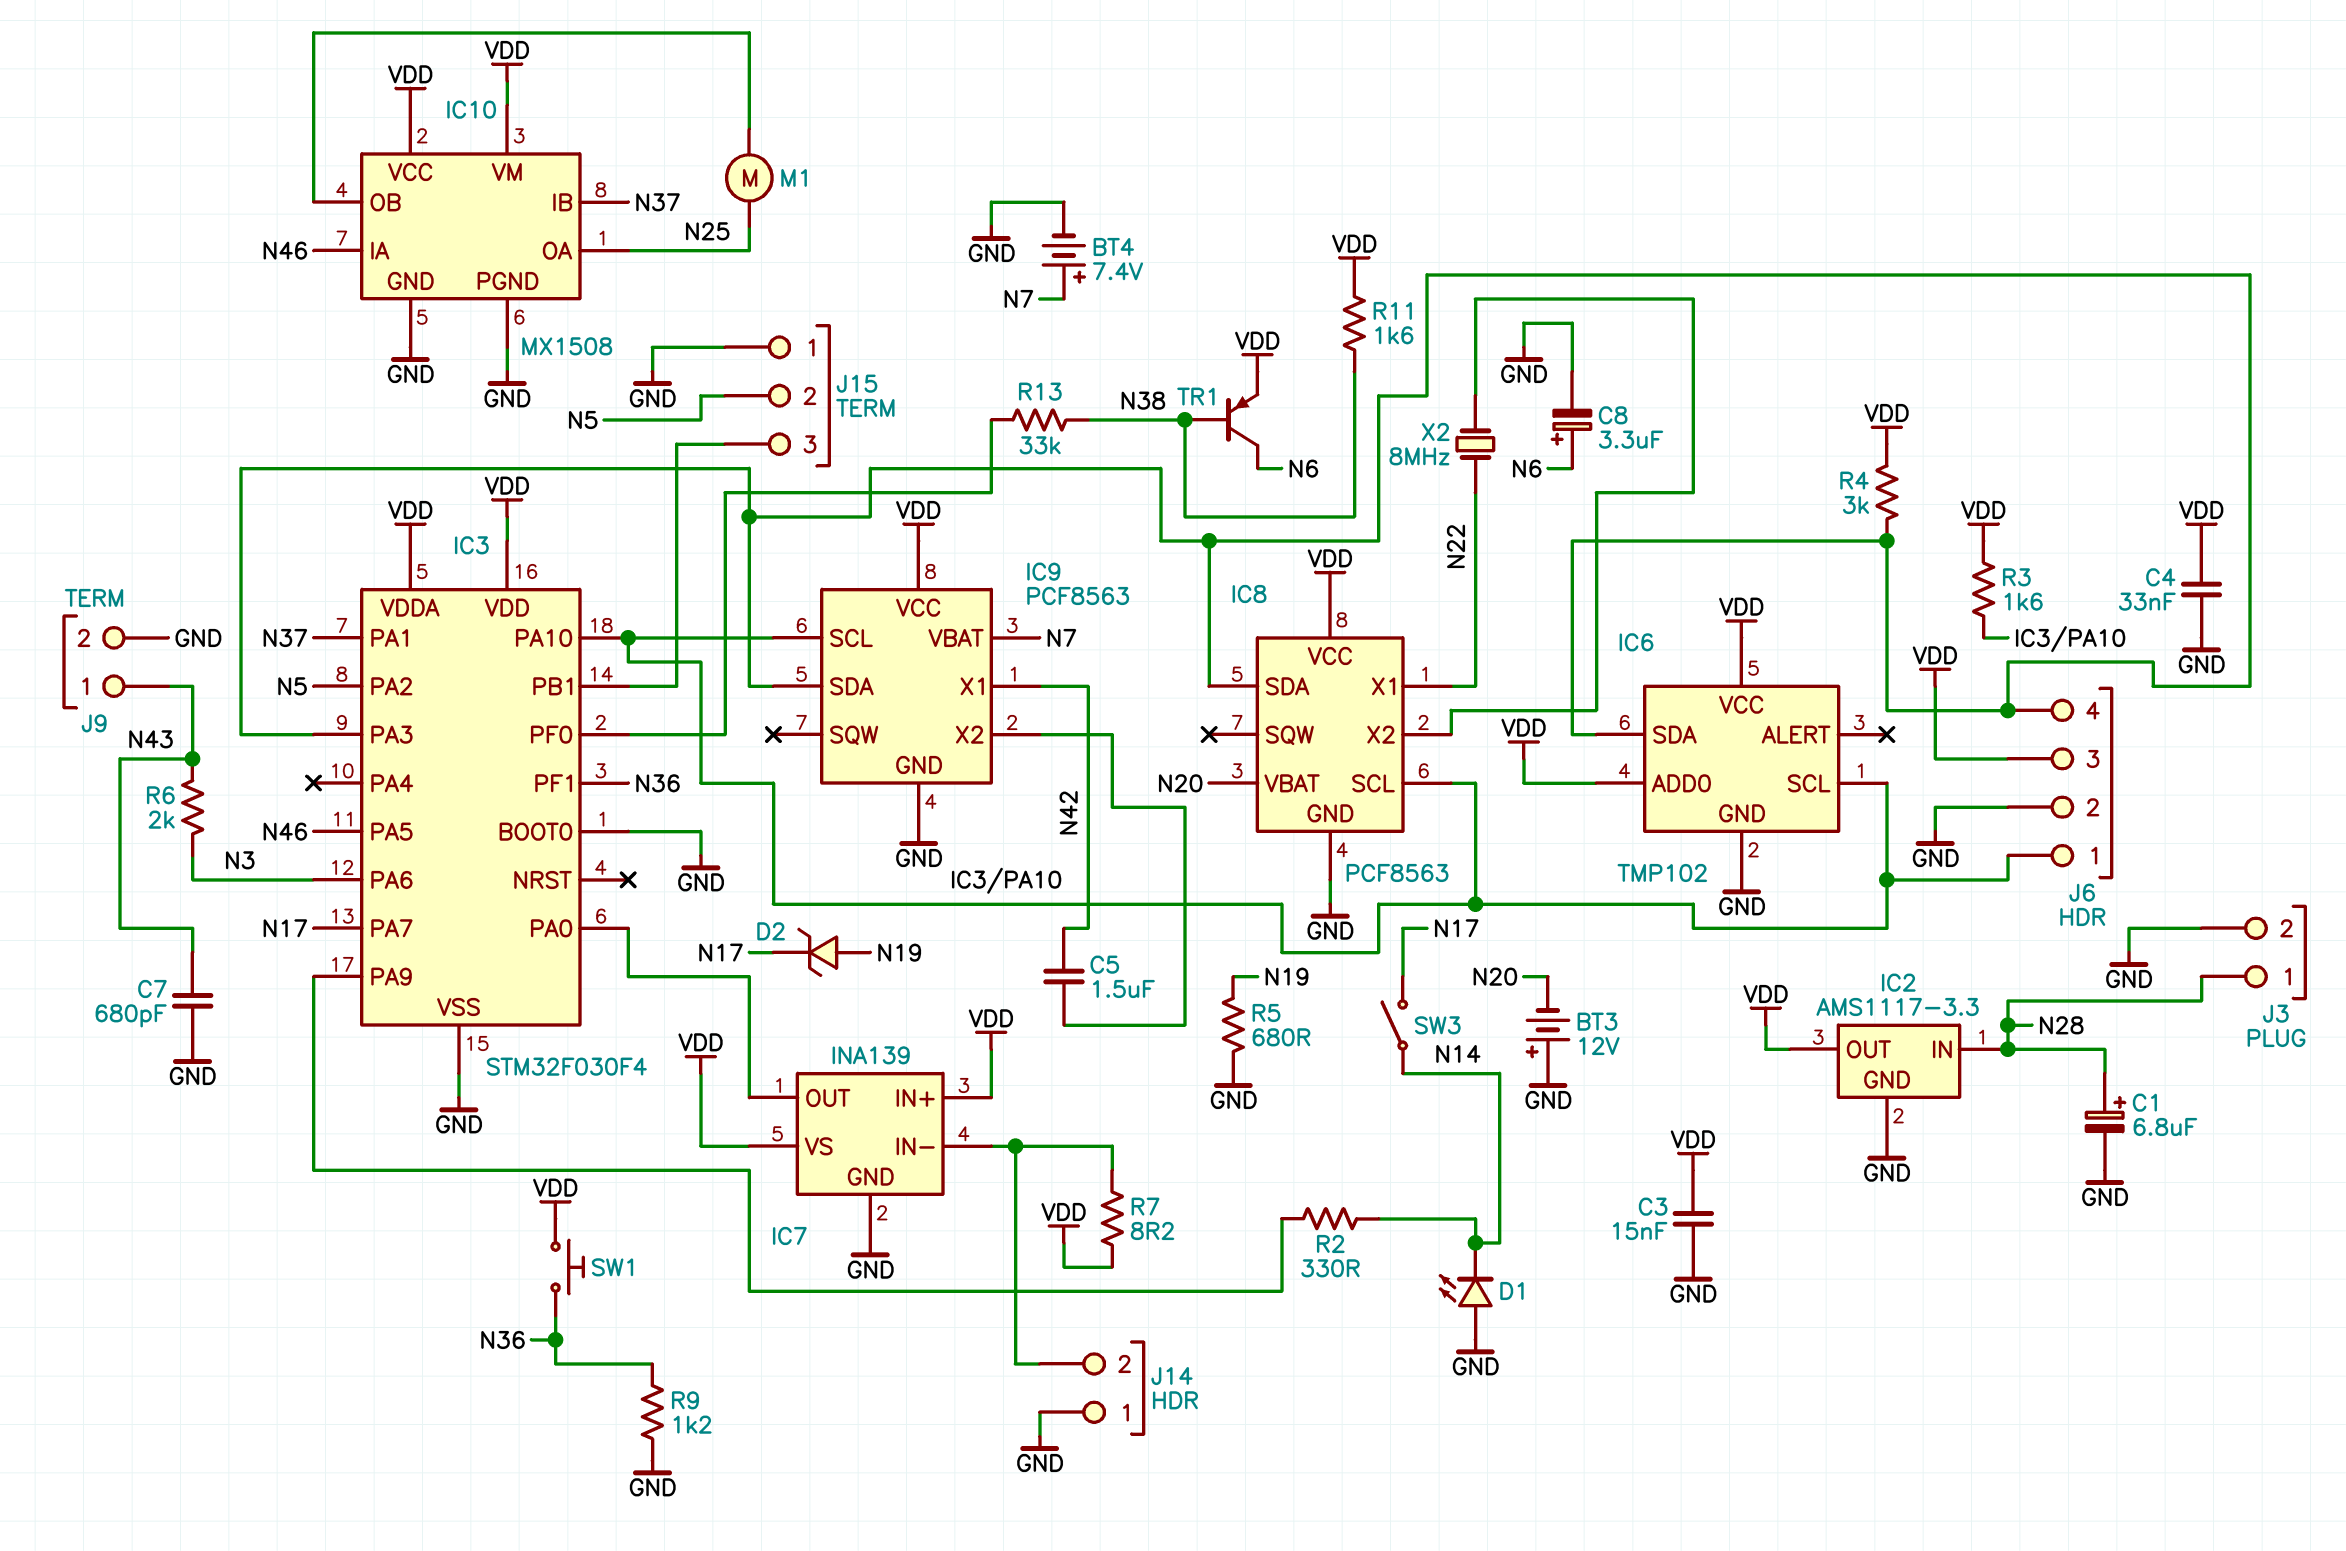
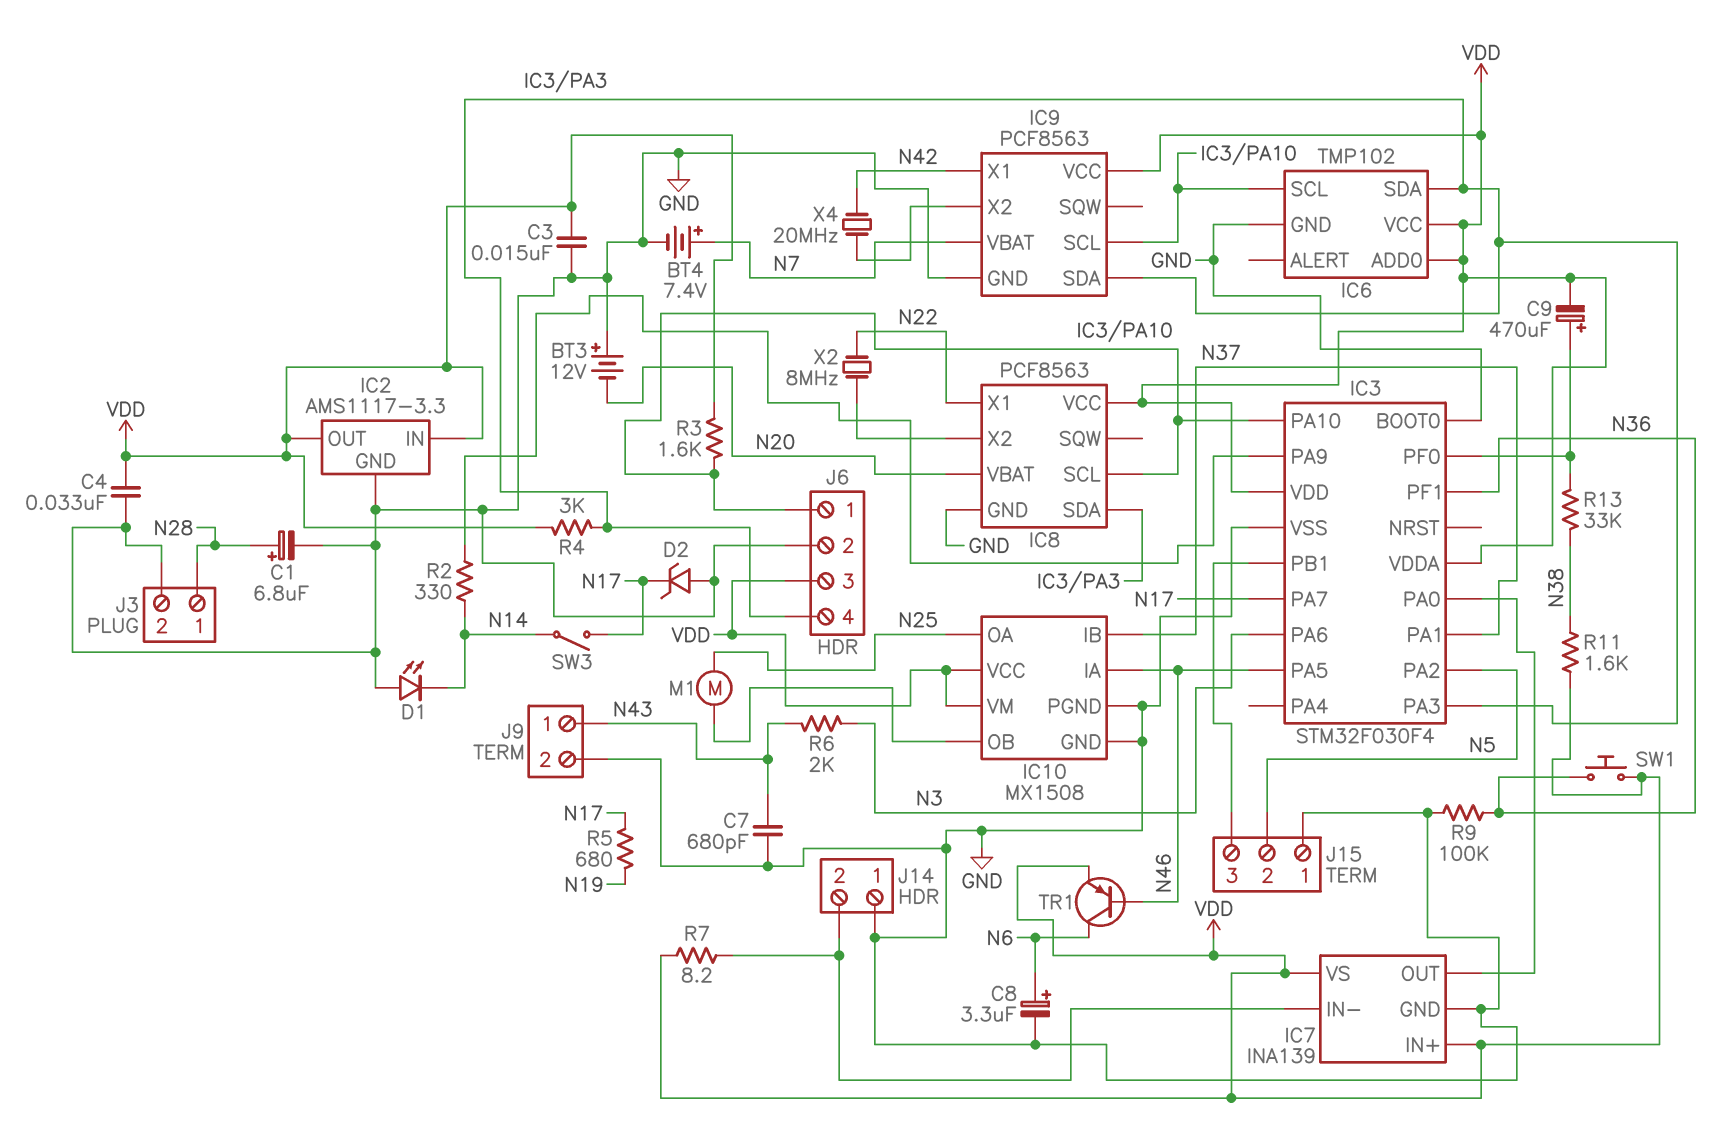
C5: 1.5uF (IC9/X2, N42) -> none
C9: none -> 470uF (plus IC3/PF0, minus VDD)
D2: zener (A N19, K N17) -> zener (A GND, K N17)
IC2 pin IN: N28 -> VDD
R5: 680 (GND, N19) -> 680 (N17, N19)
R9: 1.2k (GND, N36) -> 100k (GND, N36)
TR1: PNP (B N38, C N6, E VDD) -> PNP (B N46, C N6, E VDD)
X4: none -> 20MHz (IC9/X2, N42)

